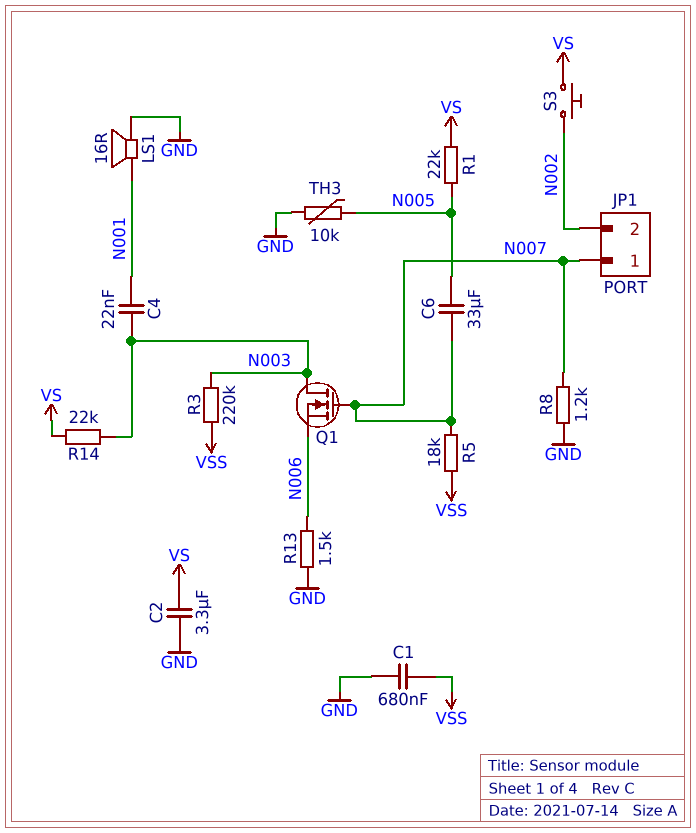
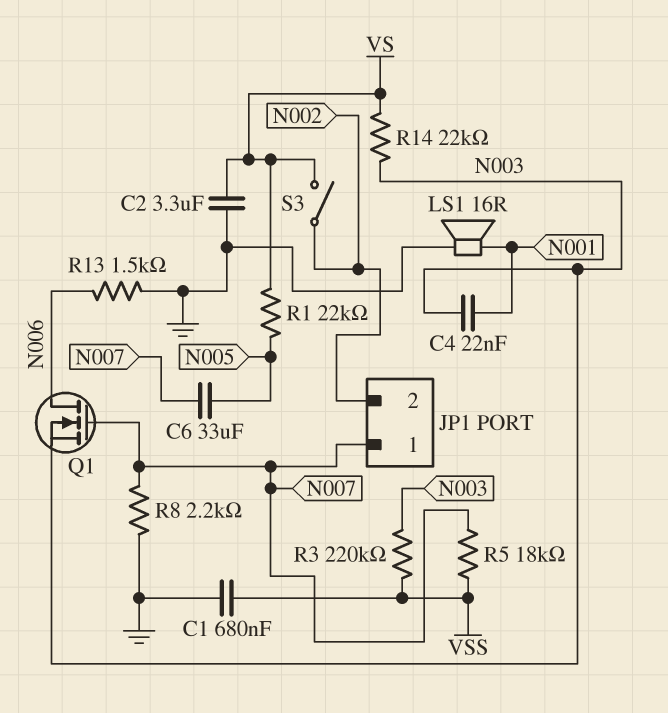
Q1: NMOS (G N007, D N003, S N006) -> NMOS (G N007, D N006, S N003)
R8: 1.2k (GND, N007) -> 2.2k (GND, N007)
S3: button (N002, VS) -> switch (N002, VS)
TH3: 10k (GND, N005) -> none

